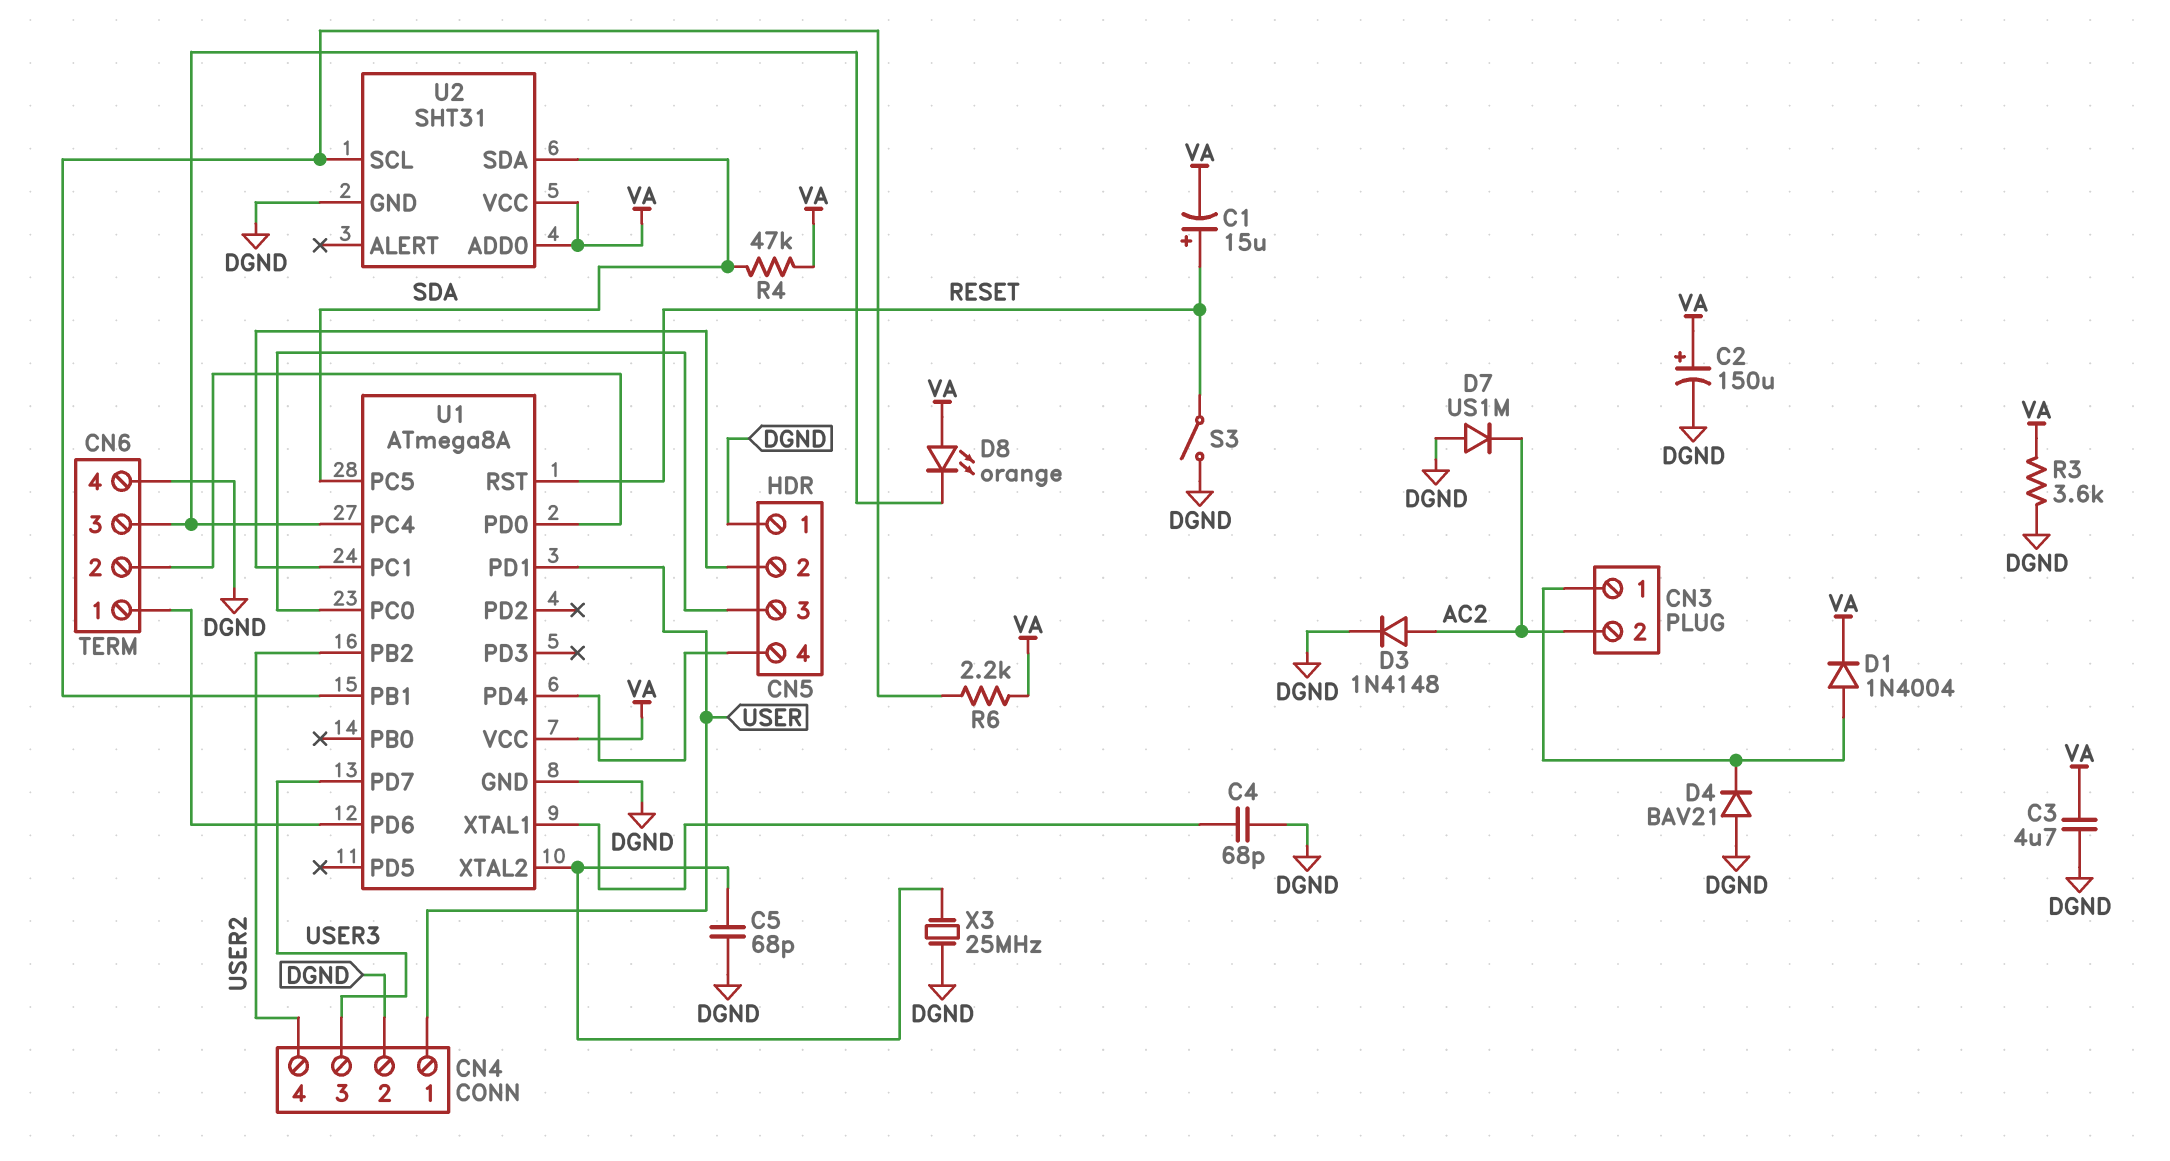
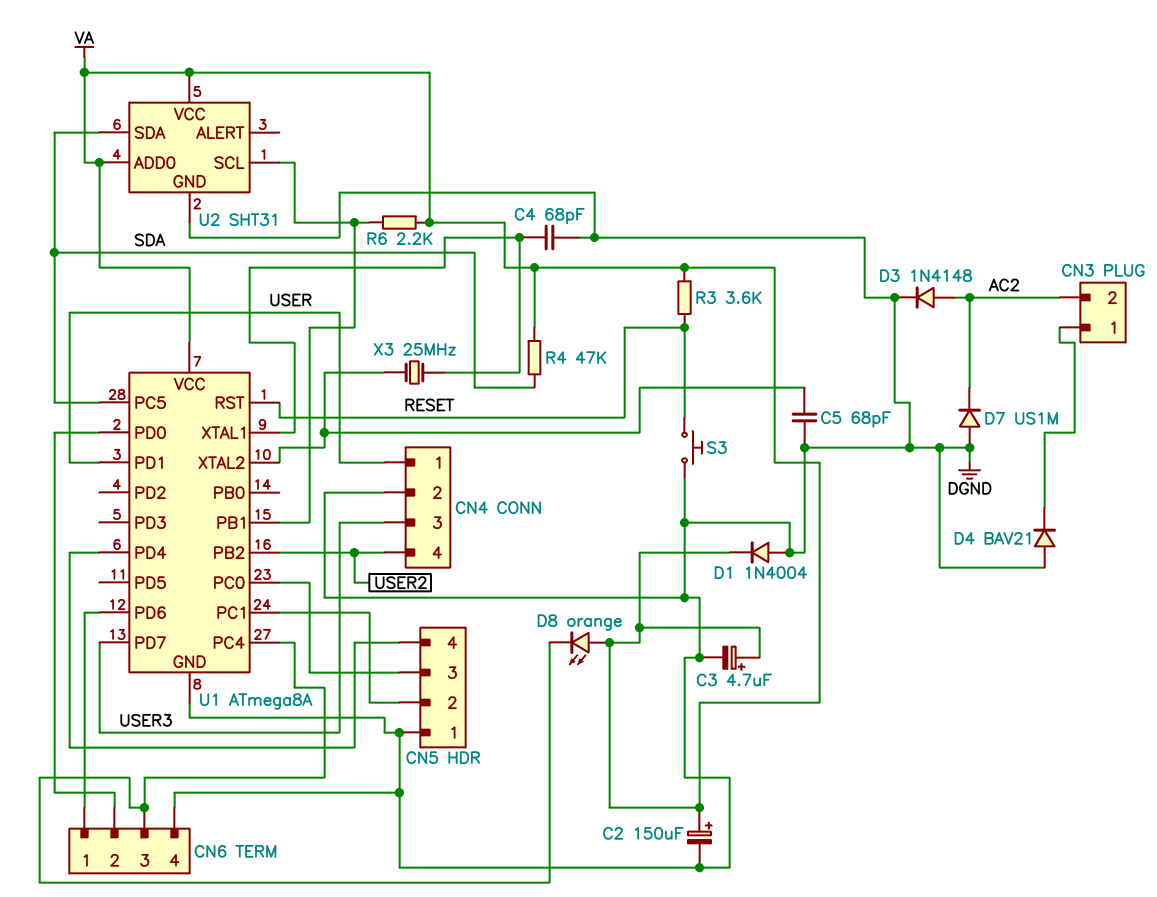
C1: 15uF (plus RESET, minus VA) -> none
C3: 4.7uF (DGND, VA) -> 4.7uF (plus VA, minus DGND)
D1: diode 1N4004 (A CN3/1, K VA) -> diode 1N4004 (A DGND, K VA)
R3: 3.6k (DGND, VA) -> 3.6k (RESET, VA)
S3: switch (DGND, RESET) -> button (DGND, RESET)
X3: 25MHz (DGND, U1/XTAL2) -> 25MHz (U1/XTAL1, U1/XTAL2)

